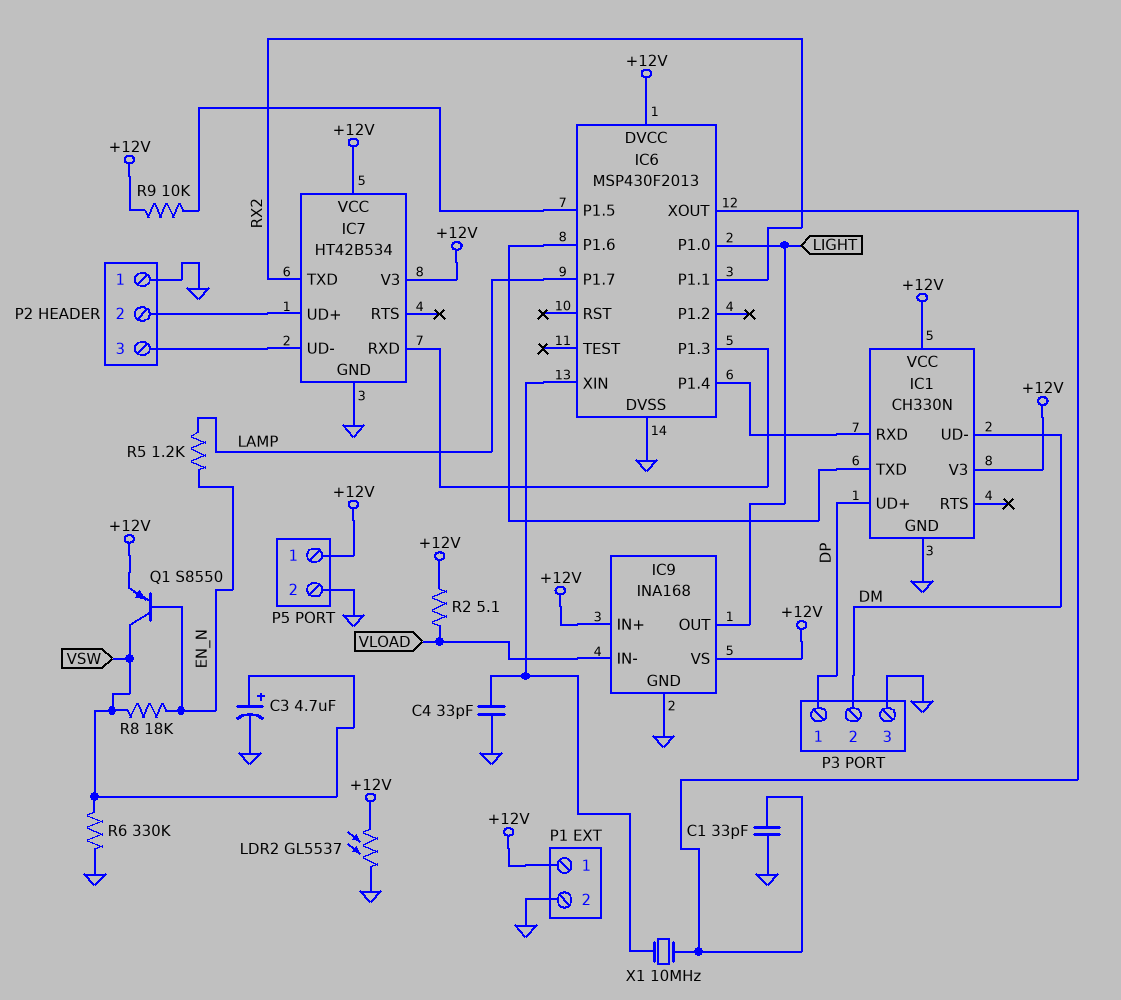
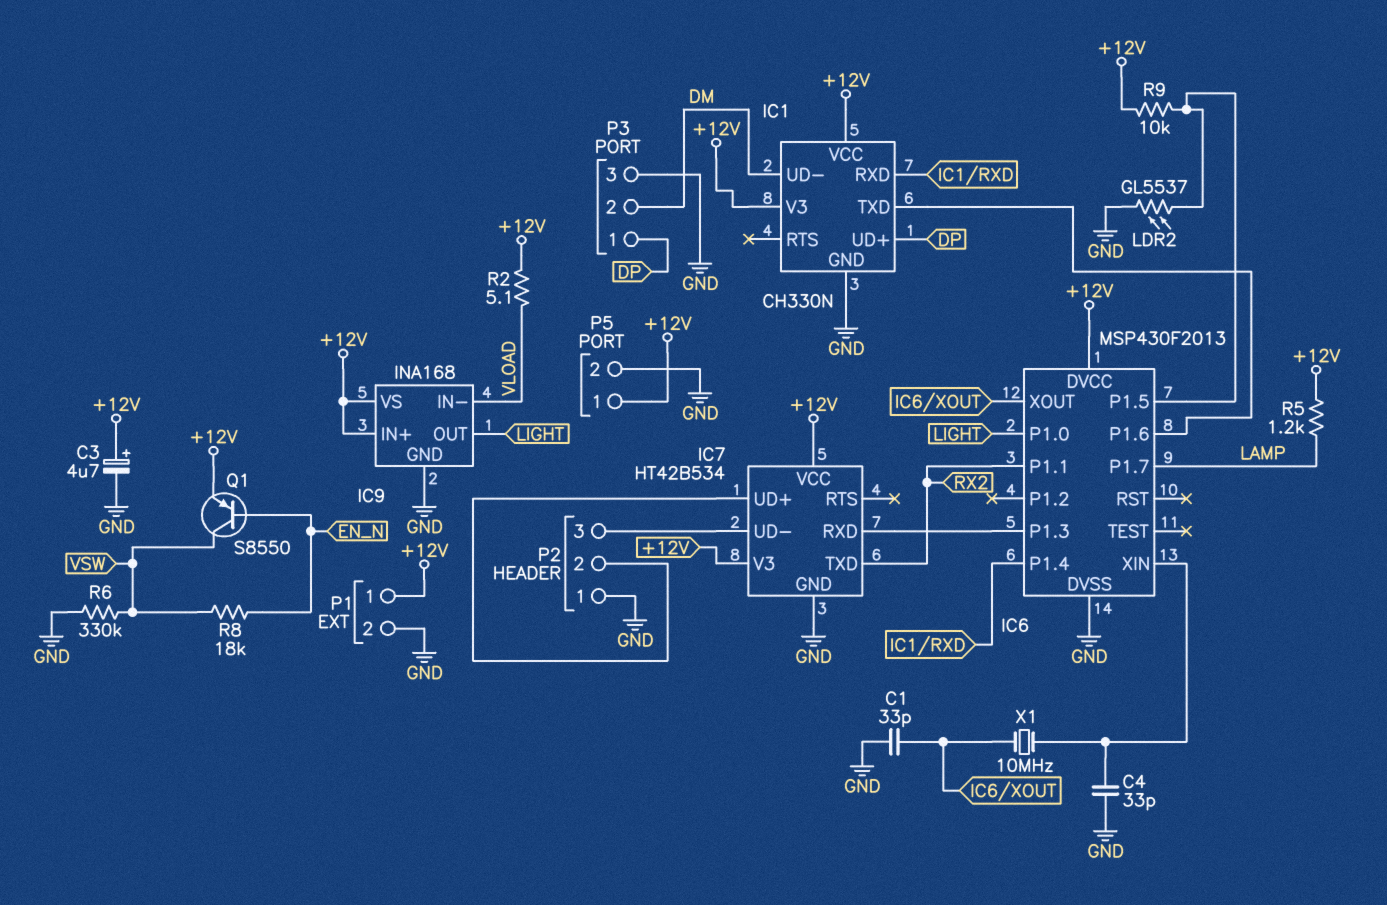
C3: 4.7uF (plus VSW, minus GND) -> 4.7uF (plus +12V, minus GND)
LDR2: GL5537 (+12V, GND) -> GL5537 (GND, IC6/P1.5)
R5: 1.2k (EN_N, LAMP) -> 1.2k (+12V, LAMP)

